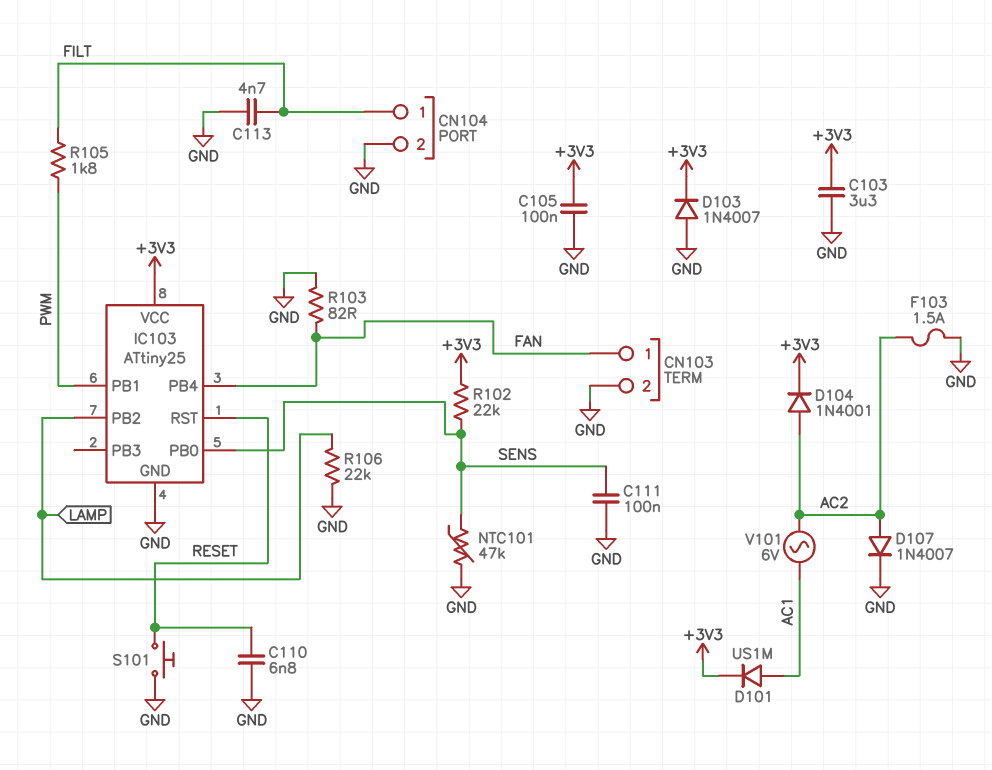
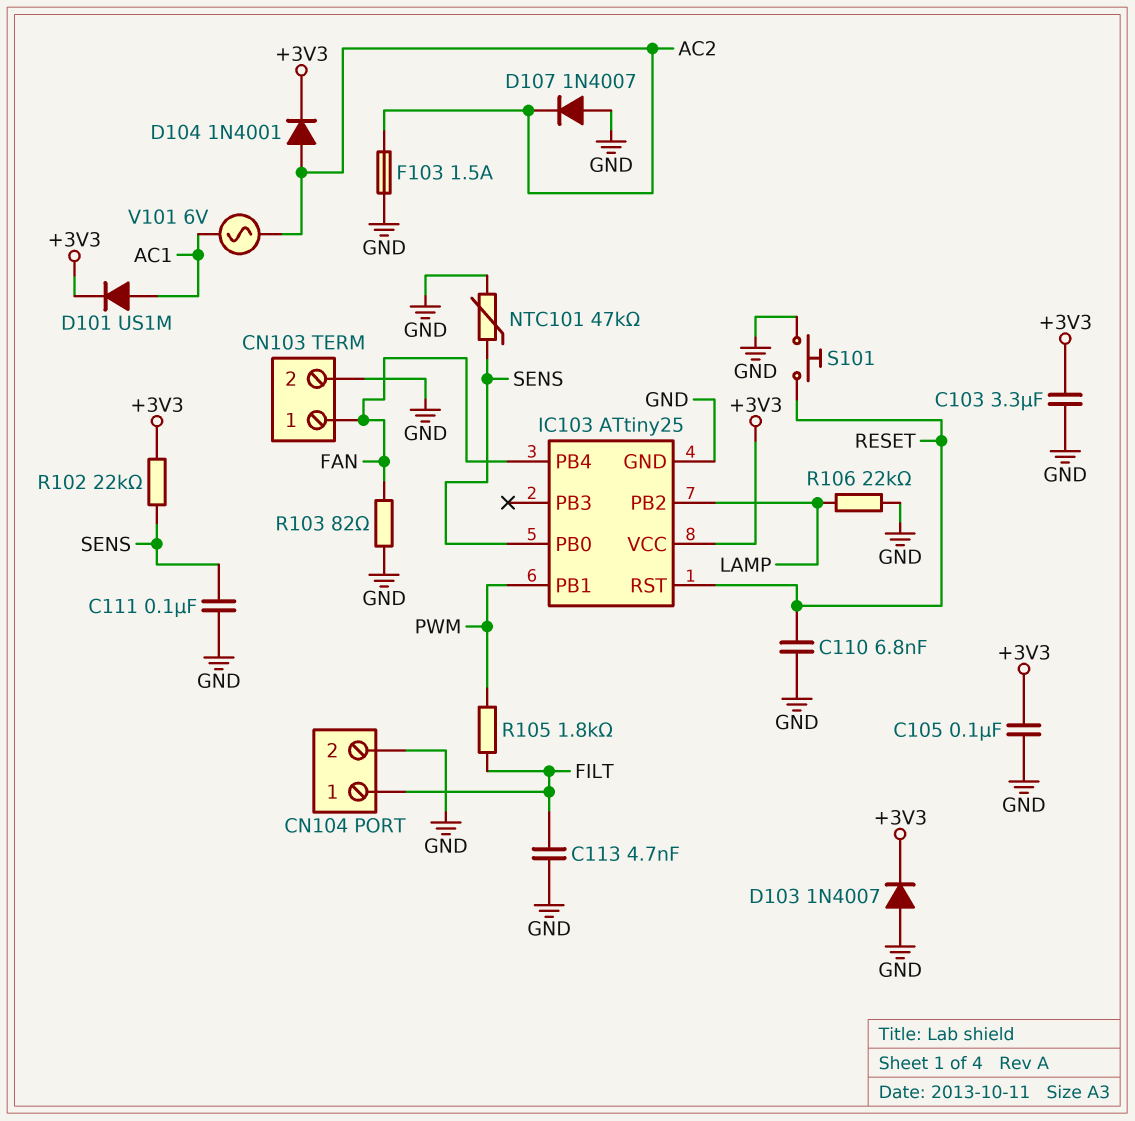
D107: diode 1N4007 (A AC2, K GND) -> diode 1N4007 (A GND, K AC2)

